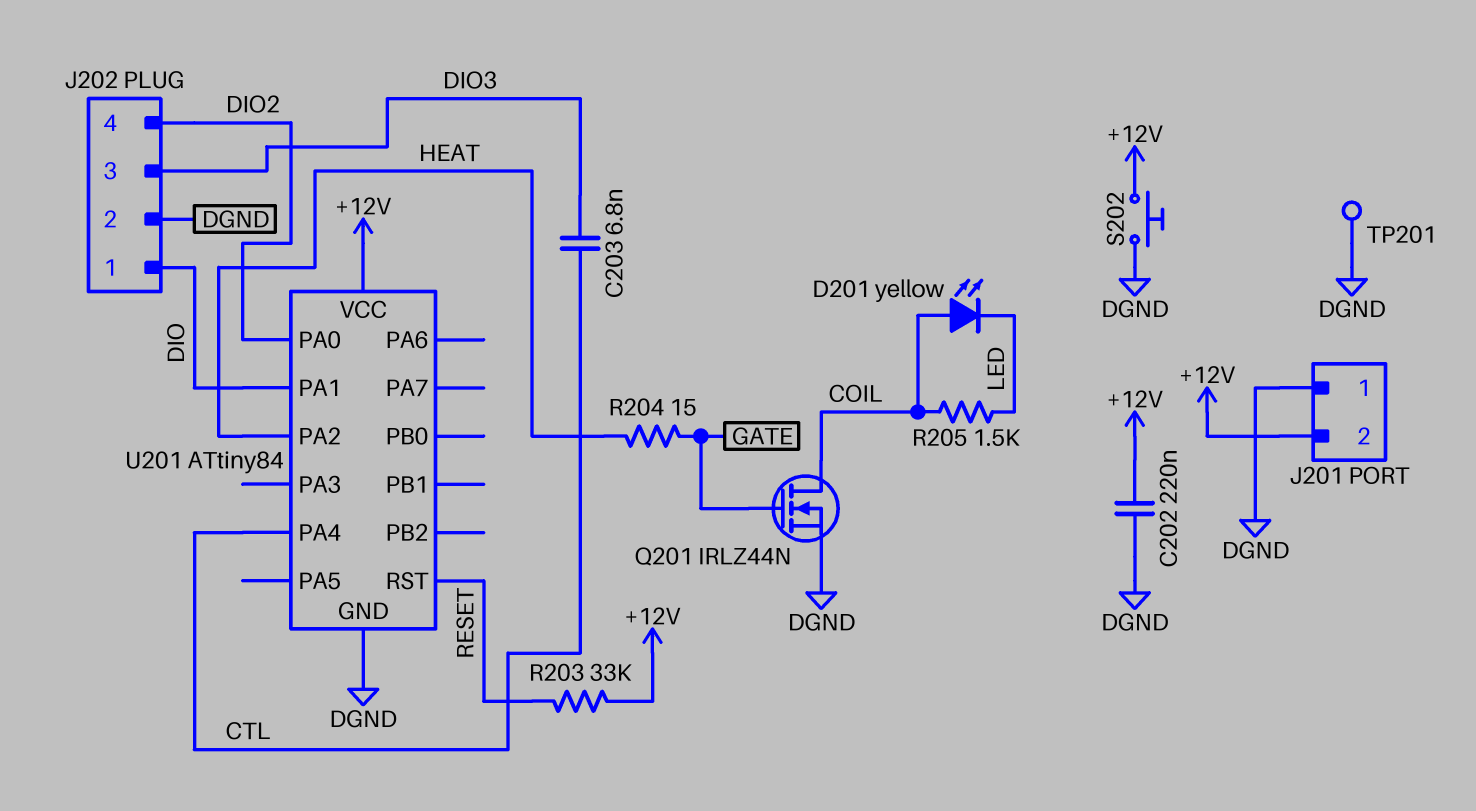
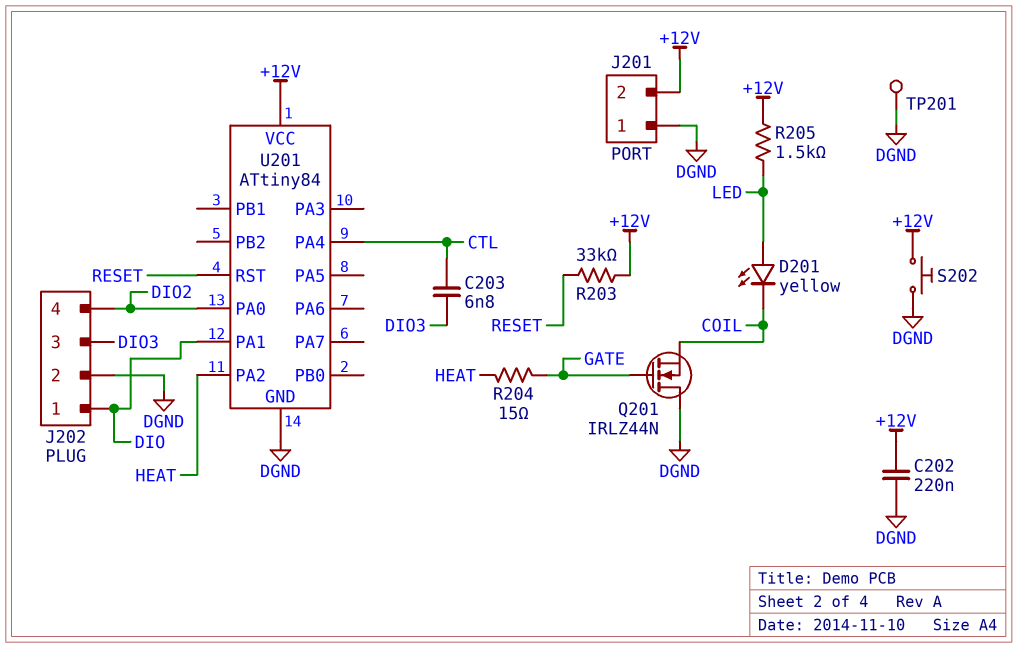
D201: LED yellow (A COIL, K LED) -> LED yellow (A LED, K COIL)
Q201: NMOS IRLZ44N (G GATE, D COIL, S DGND) -> NMOS IRLZ44N (G GATE, D DGND, S COIL)
R205: 1.5k (COIL, LED) -> 1.5k (+12V, LED)

